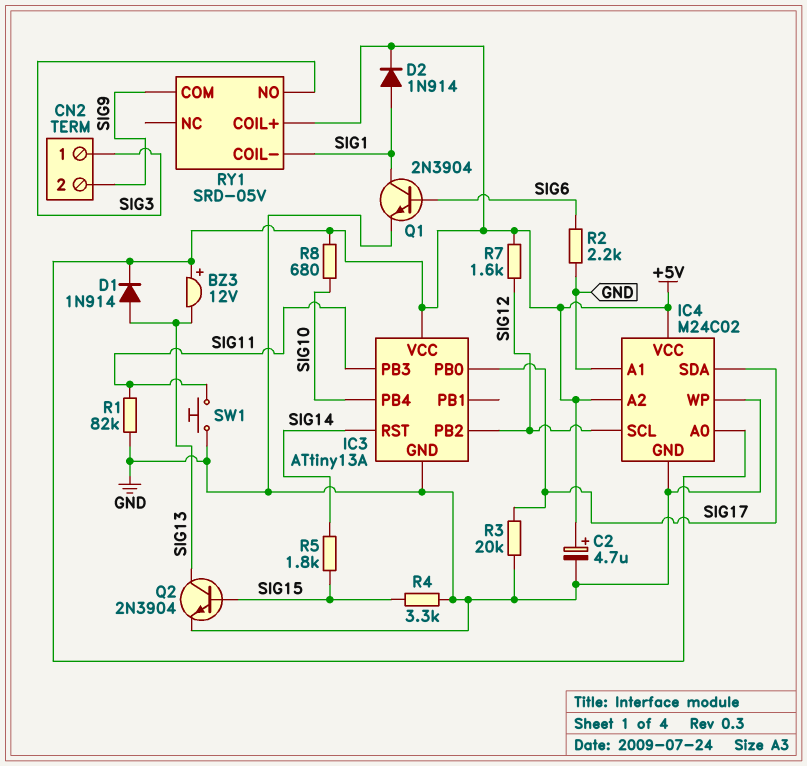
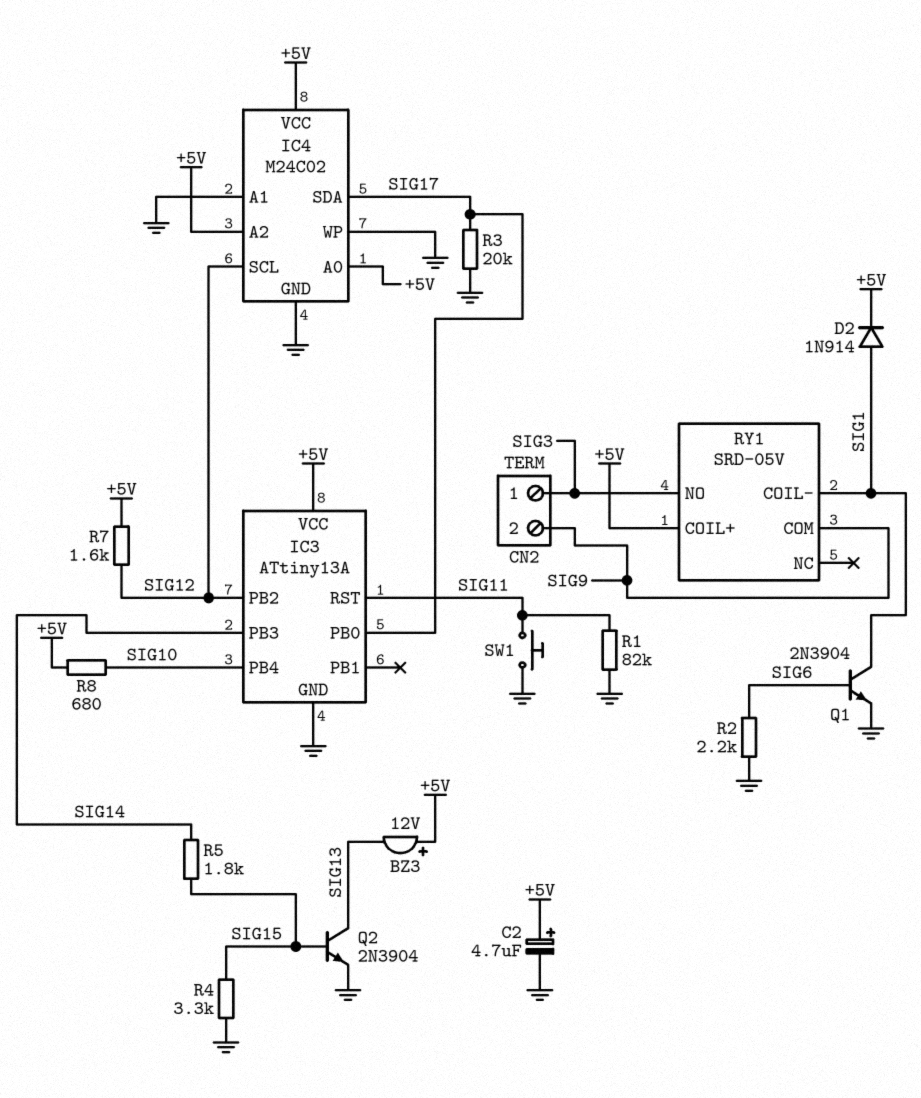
D1: diode 1N914 (A SIG13, K +5V) -> none
IC3 pin PB3: SIG11 -> SIG14
IC3 pin RST: SIG14 -> SIG11

